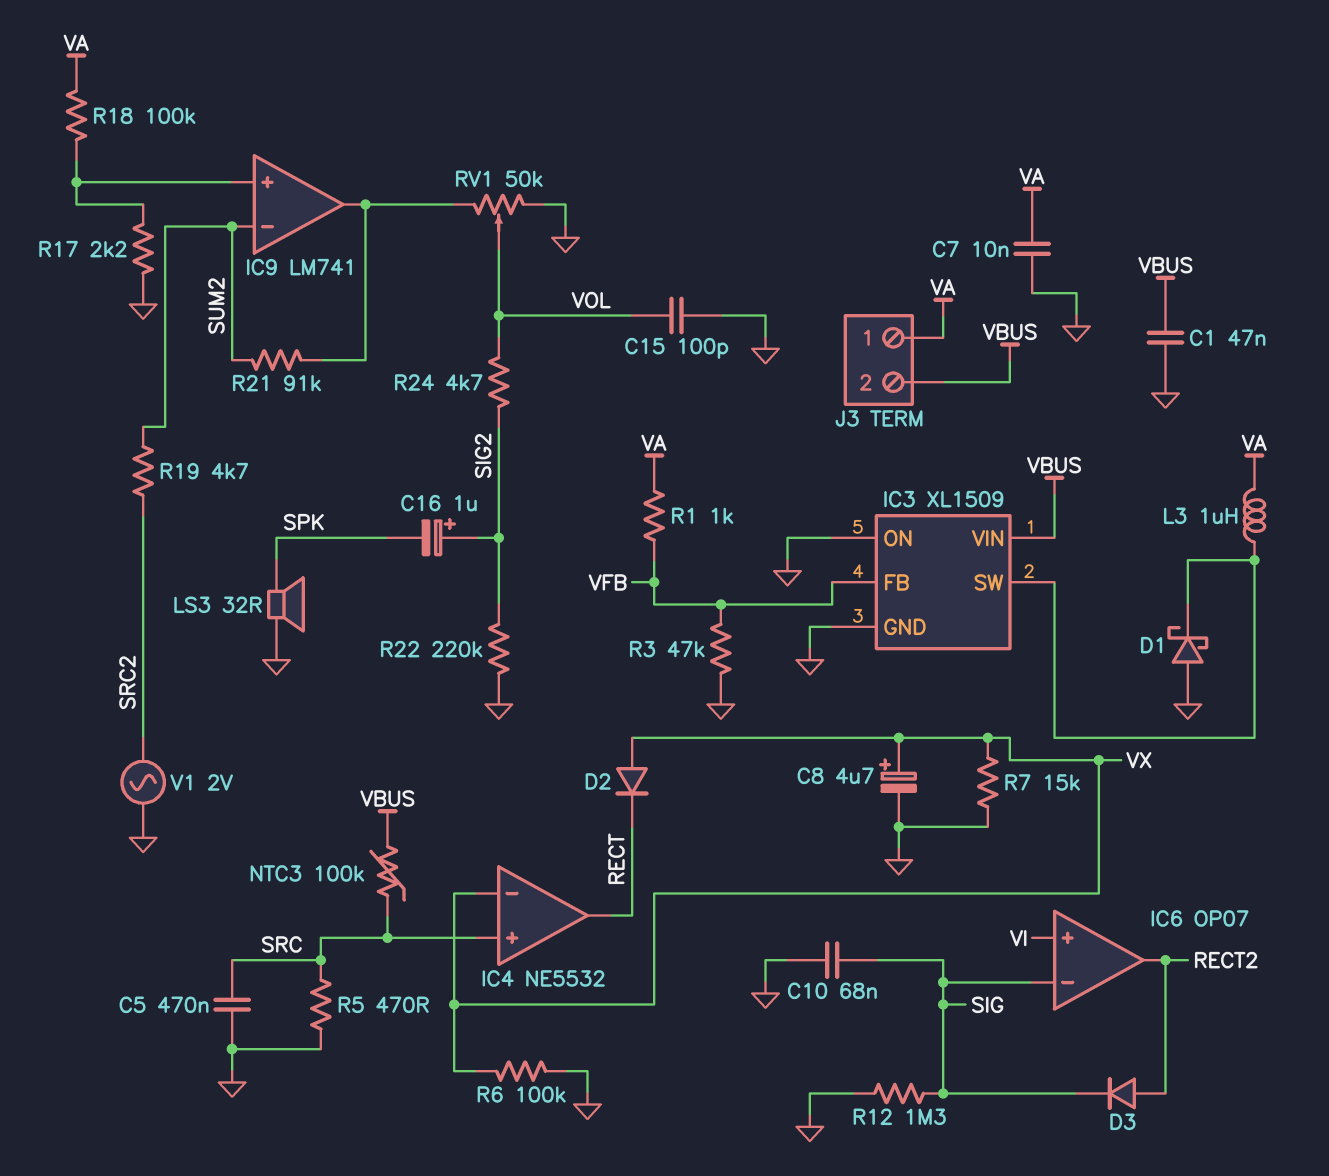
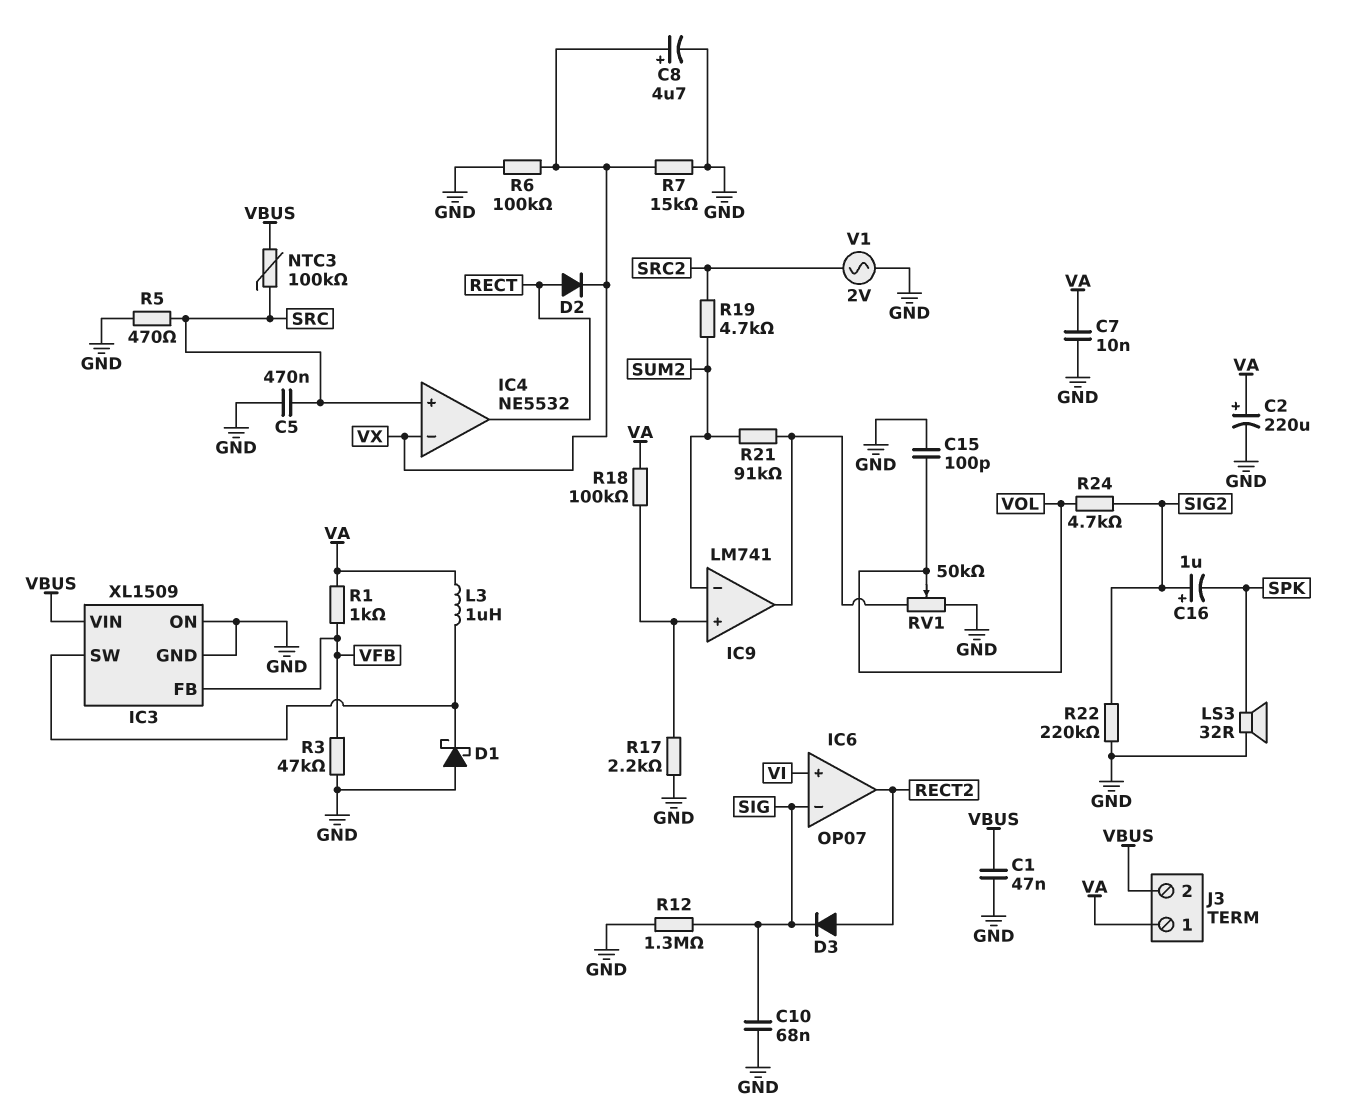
C2: none -> 220uF (plus VA, minus GND)
D2: diode (A VX, K RECT) -> diode (A RECT, K VX)

